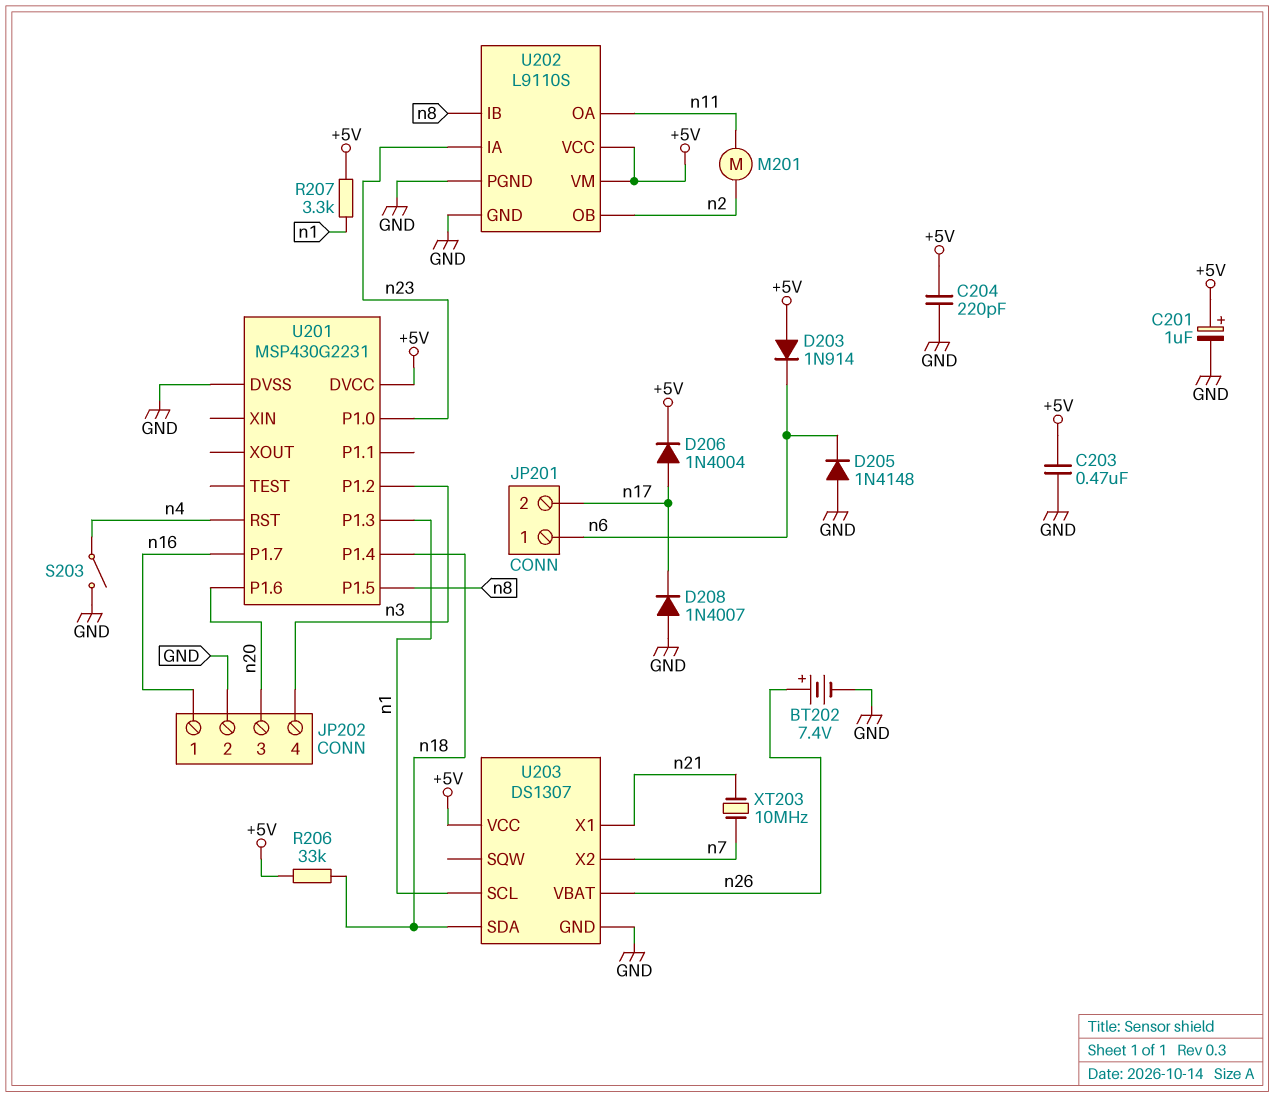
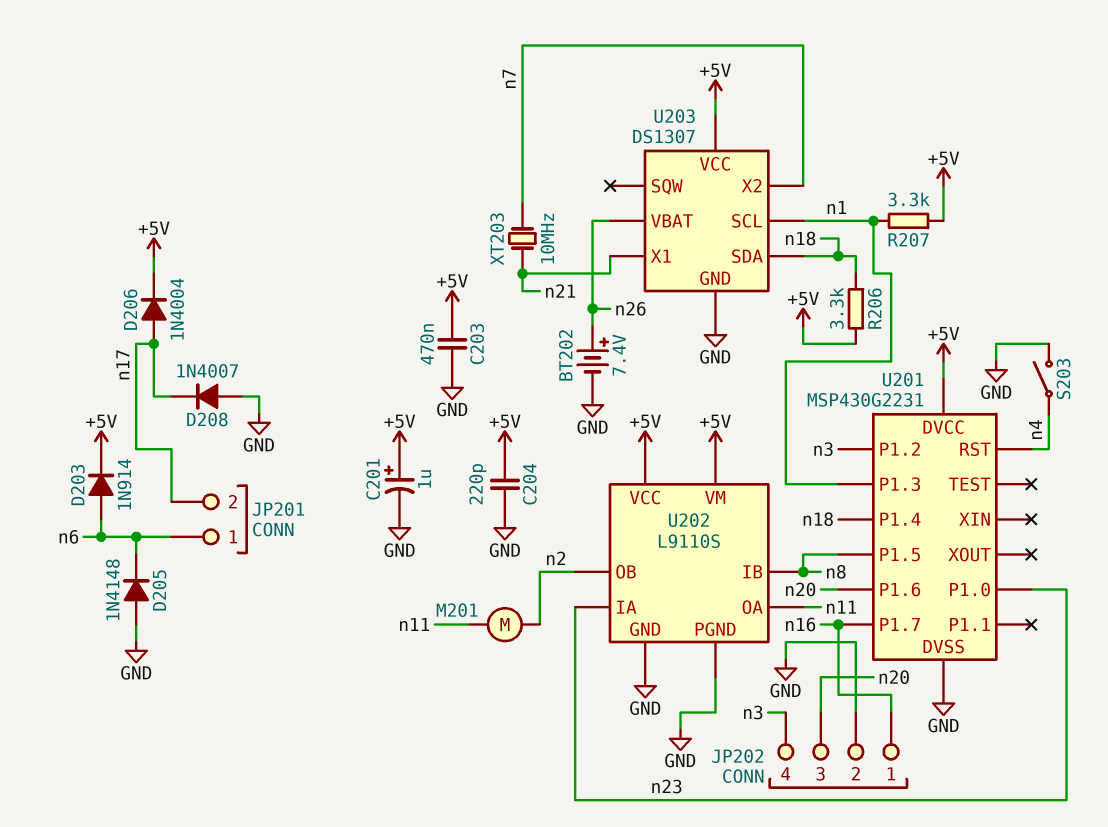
D203: diode 1N914 (A +5V, K n6) -> diode 1N914 (A n6, K +5V)
R206: 33k (+5V, n18) -> 3.3k (+5V, n18)

